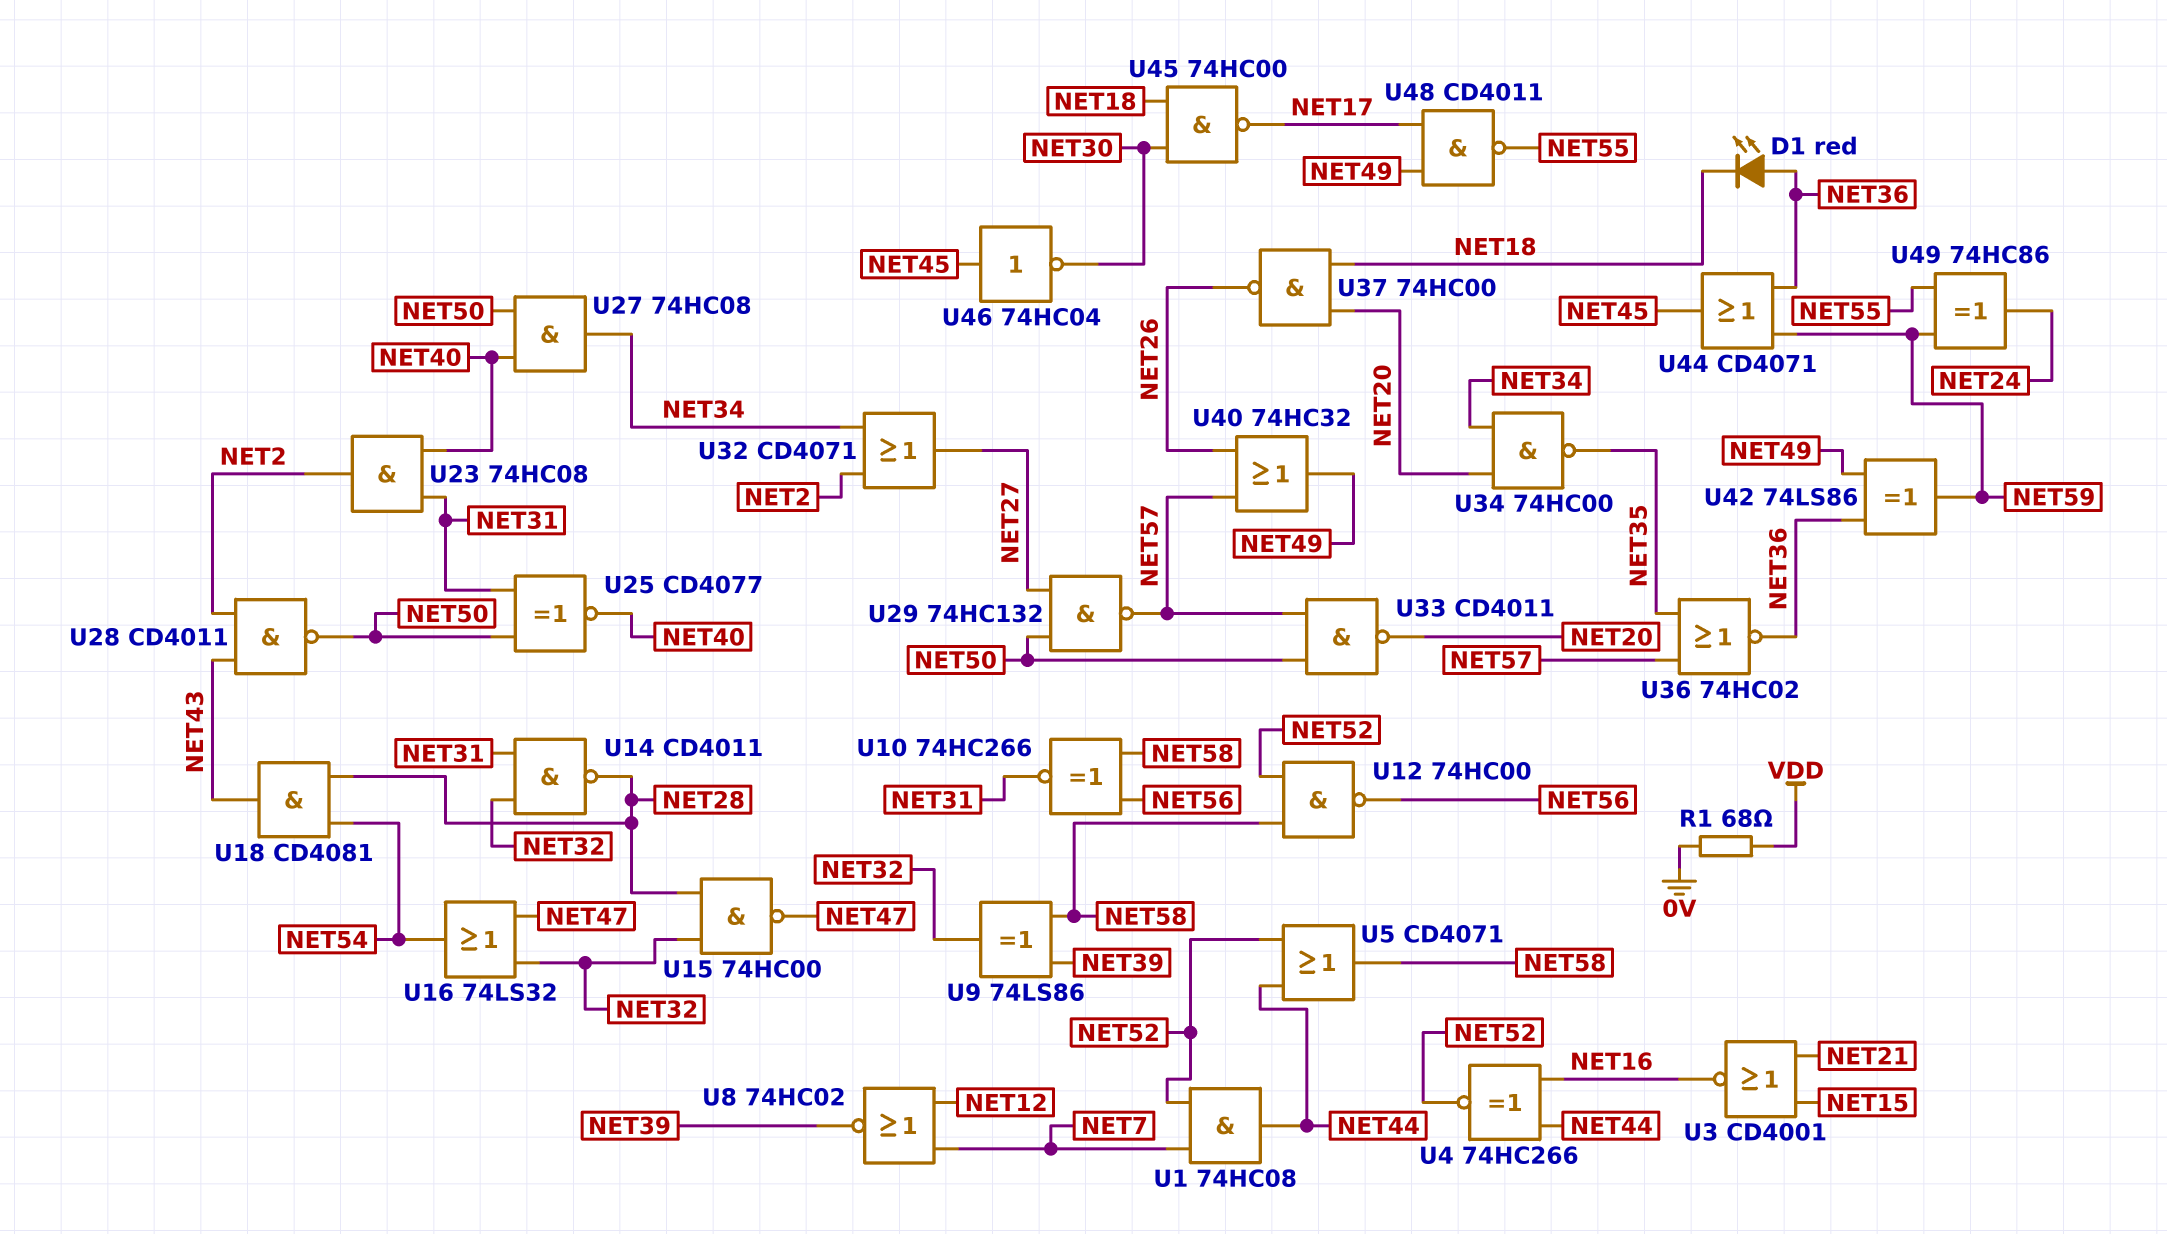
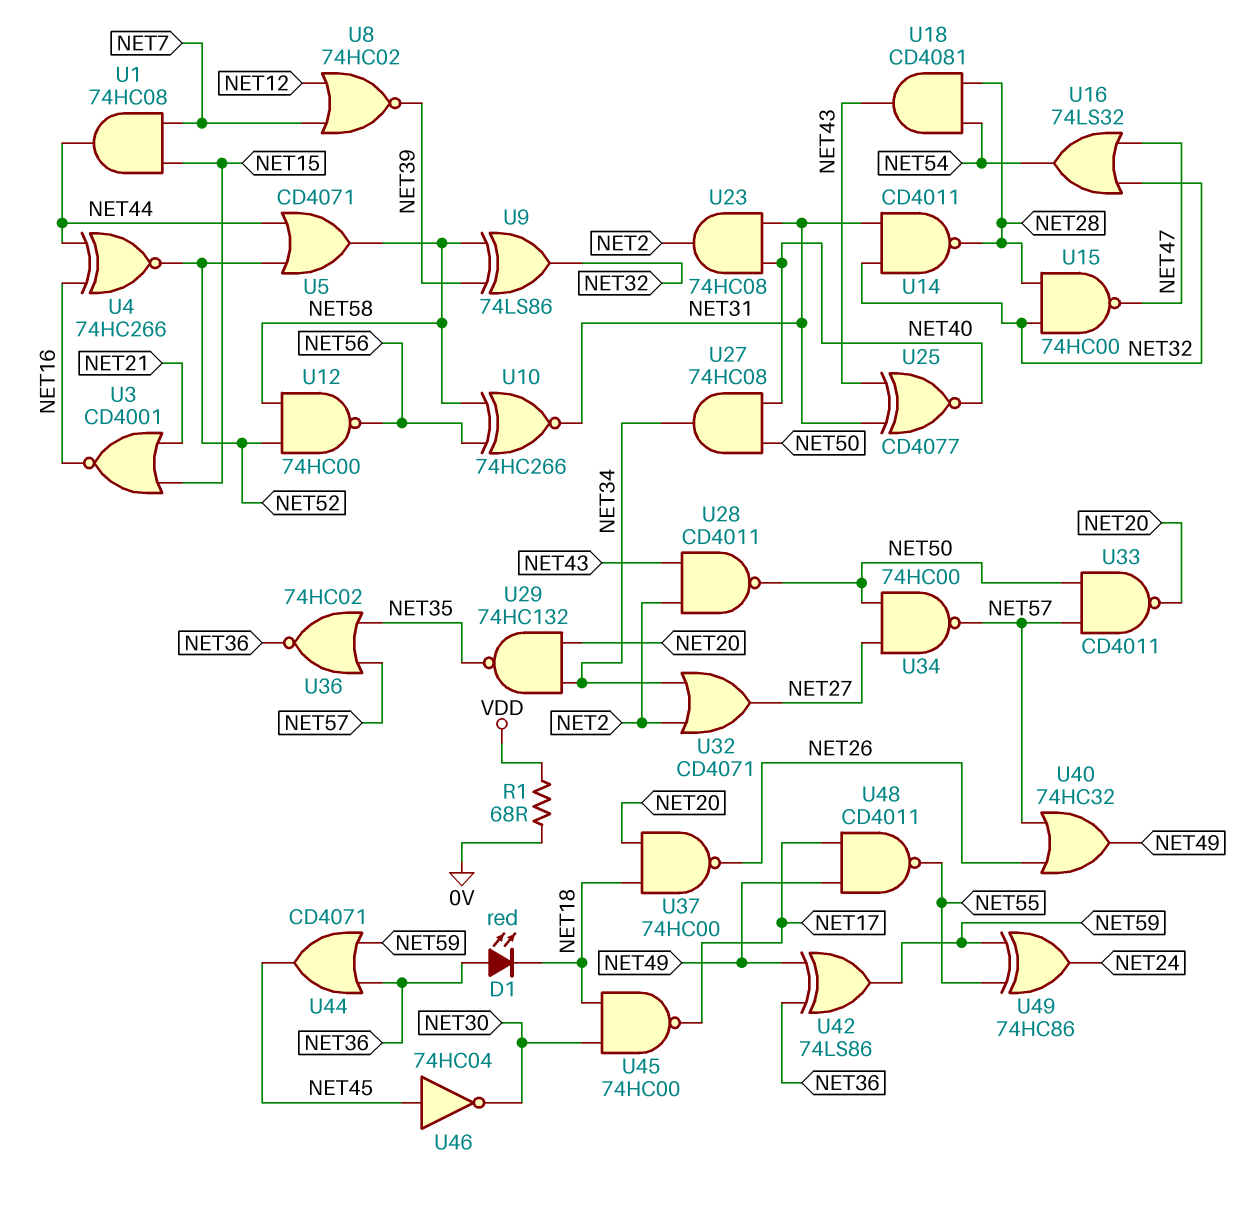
U1: AND 74HC08 (in NET7, in NET52, out NET44) -> AND 74HC08 (in NET7, in NET15, out NET44)
U25: XNOR CD4077 (in NET31, in NET50, out NET40) -> XNOR CD4077 (in NET31, in NET43, out NET40)
U29: NAND 74HC132 (in NET27, in NET50, out NET57) -> NAND 74HC132 (in NET20, in NET34, out NET35)
U34: NAND 74HC00 (in NET20, in NET34, out NET35) -> NAND 74HC00 (in NET27, in NET50, out NET57)

